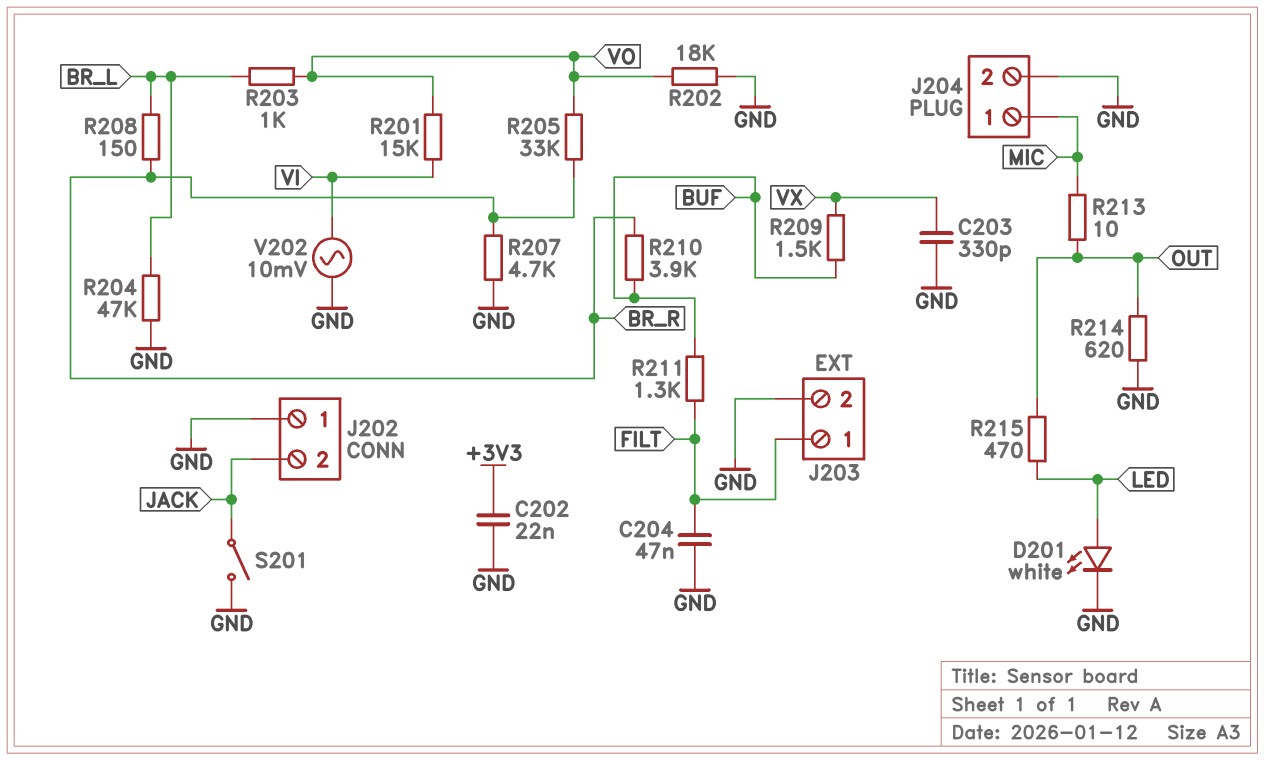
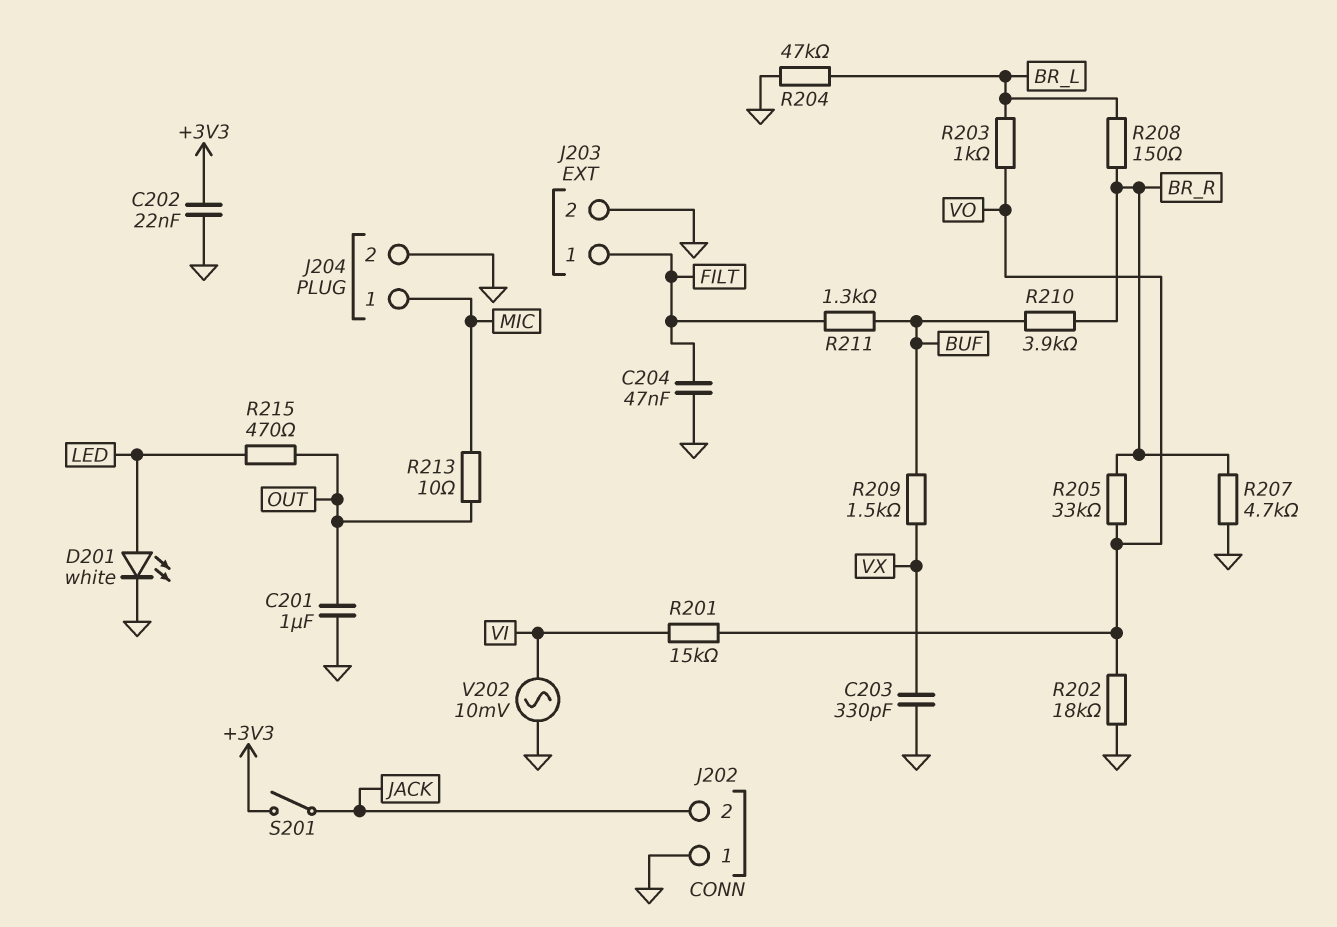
C201: none -> 1uF (GND, OUT)
R214: 620 (GND, OUT) -> none
S201: switch (GND, JACK) -> switch (+3V3, JACK)

